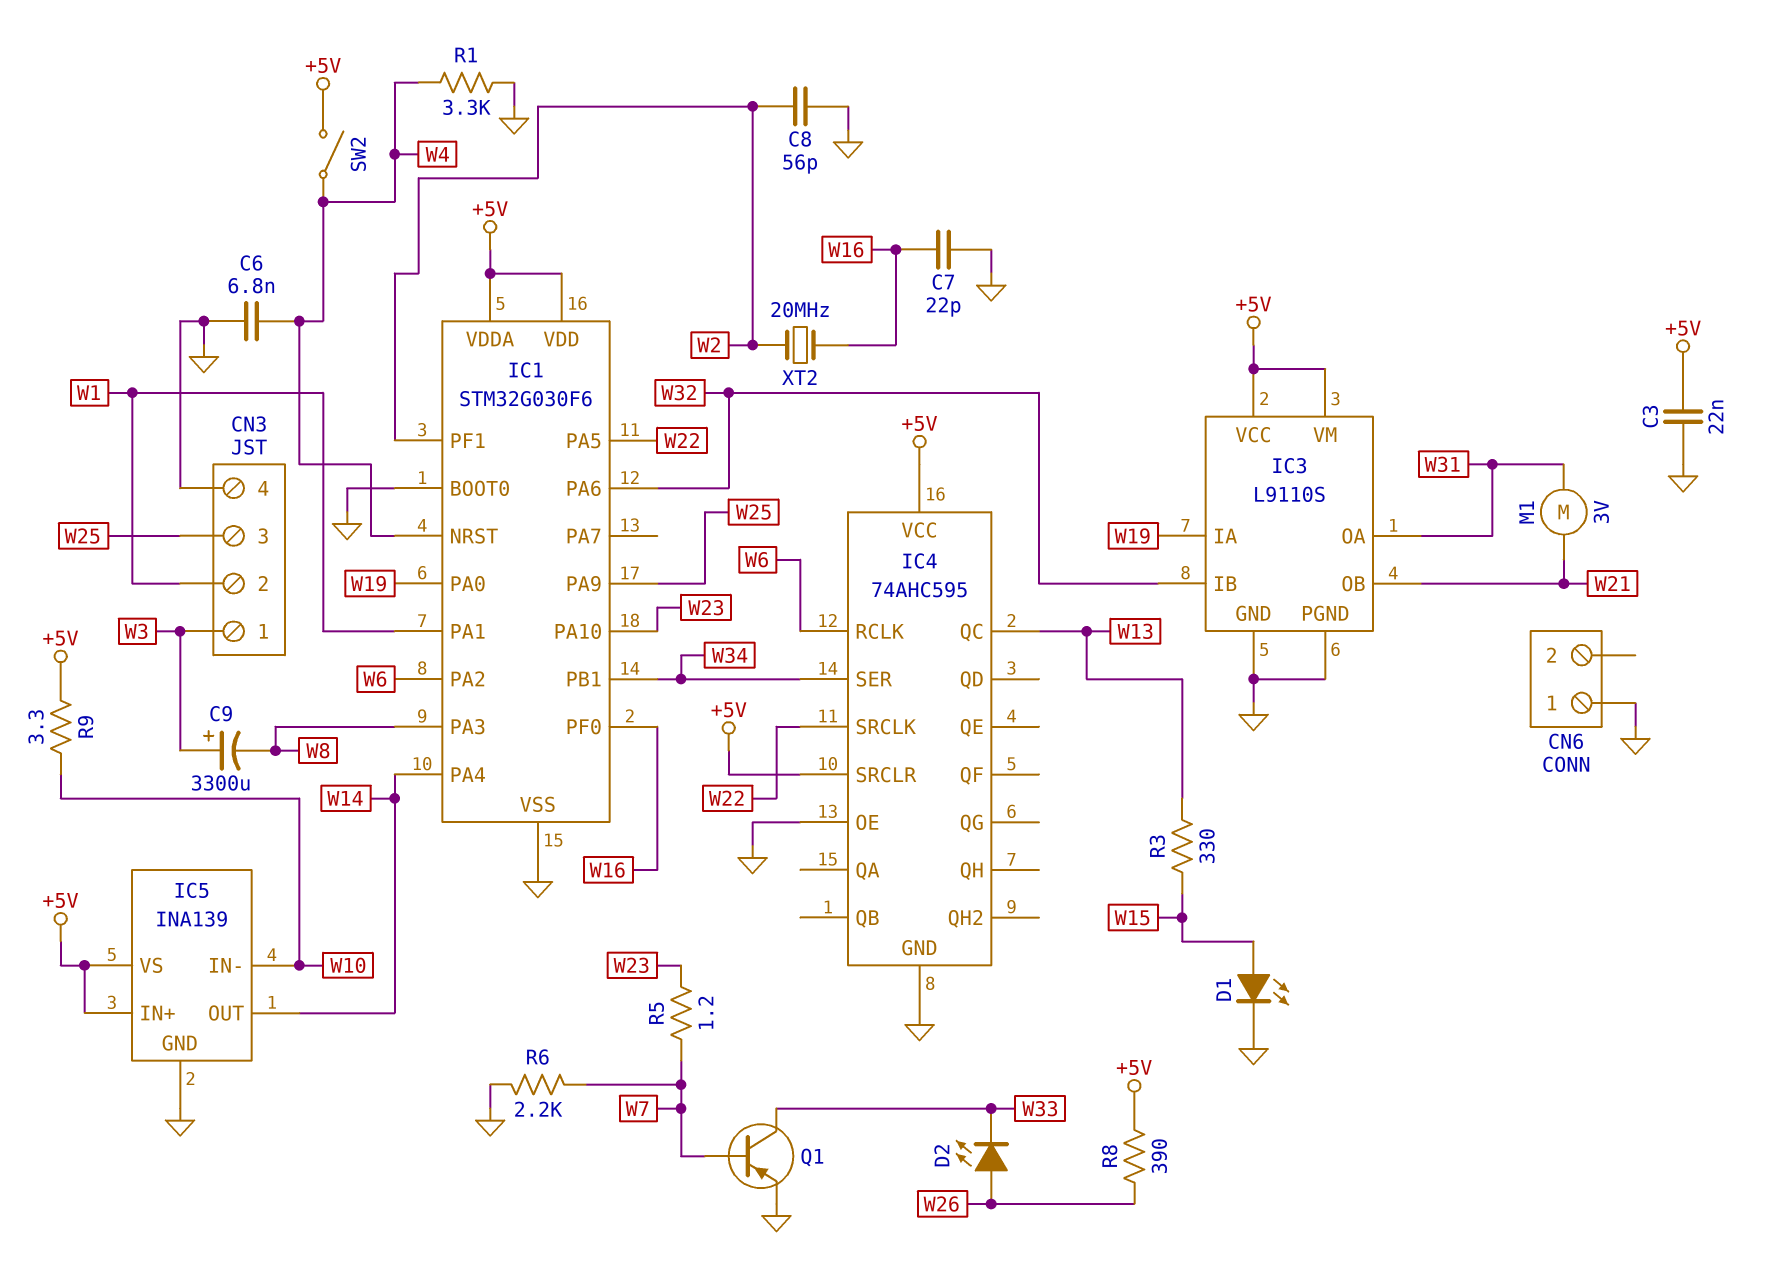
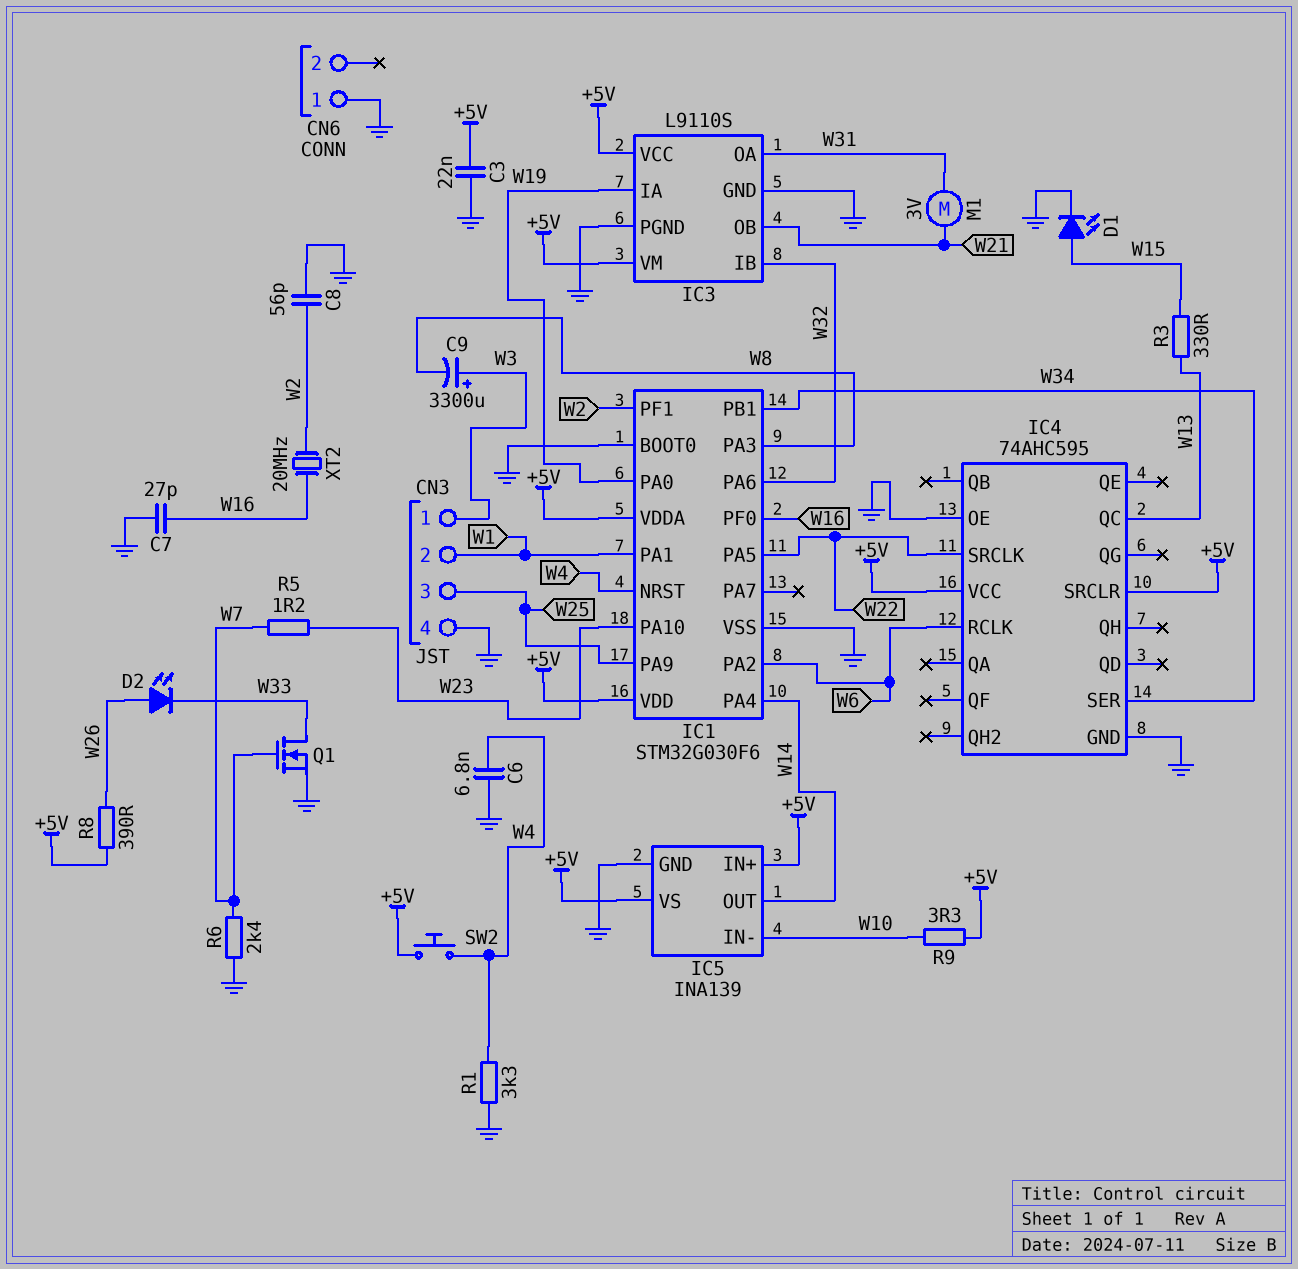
C7: 22pF (GND, W16) -> 27pF (GND, W16)
Q1: PNP (B W7, C W33, E GND) -> NMOS (G W7, D W33, S GND)
R6: 2.2k (GND, W7) -> 2.4k (GND, W7)
SW2: switch (+5V, W4) -> button (+5V, W4)

